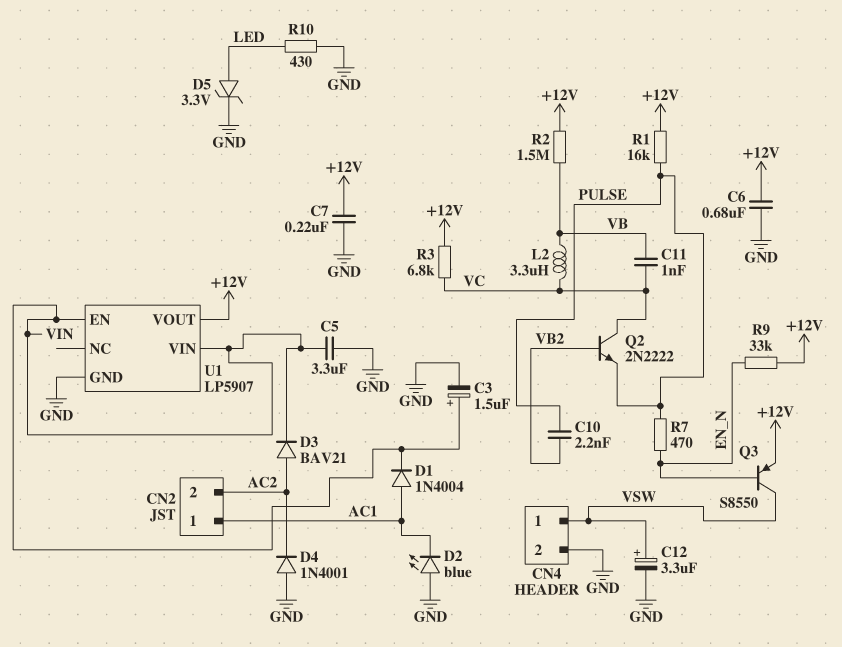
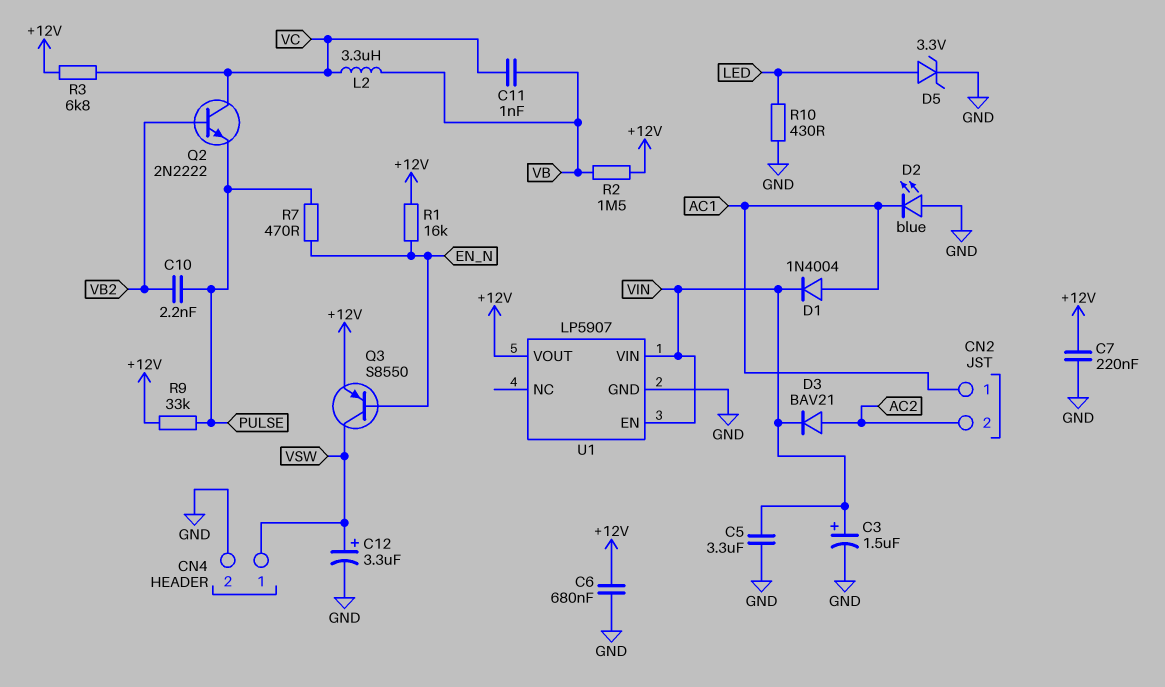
D4: diode 1N4001 (A GND, K AC2) -> none
R1: 16k (+12V, PULSE) -> 16k (+12V, EN_N)
R9: 33k (+12V, EN_N) -> 33k (+12V, PULSE)

